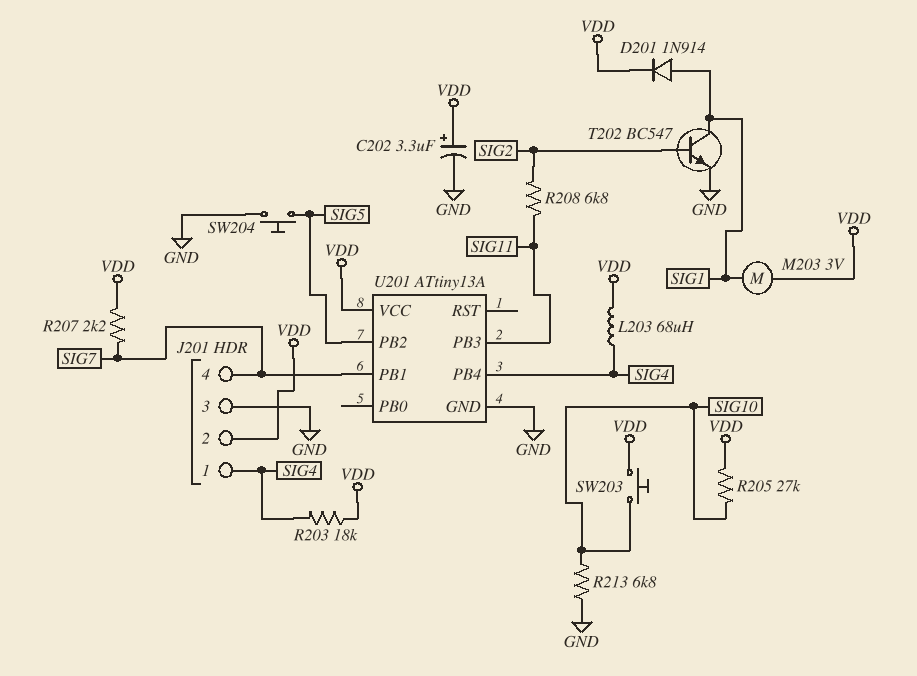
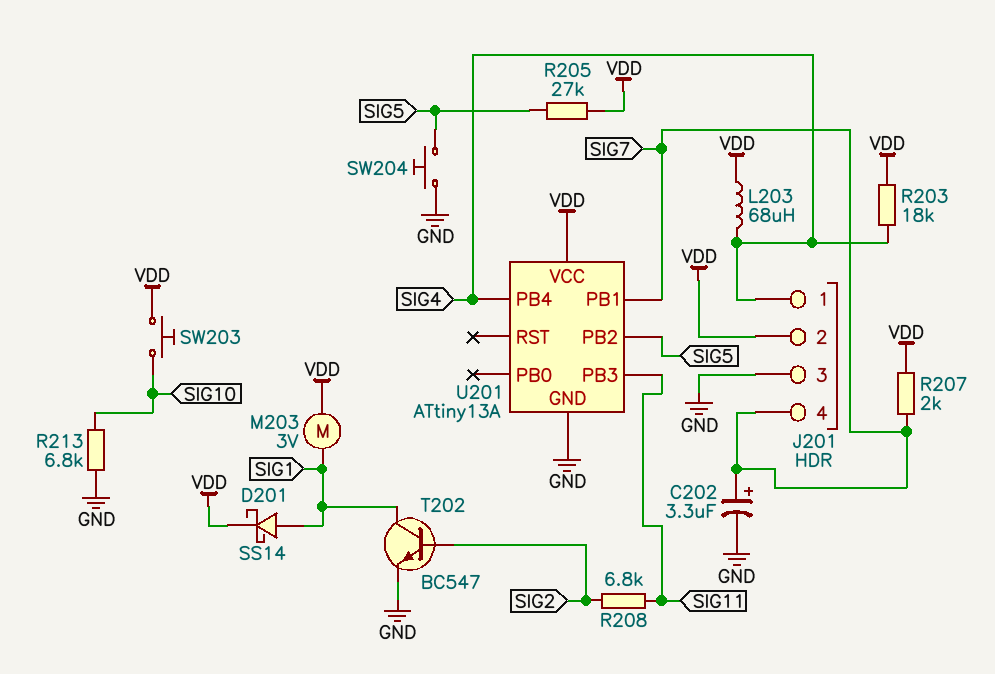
C202: 3.3uF (plus VDD, minus GND) -> 3.3uF (plus SIG7, minus GND)
D201: diode 1N914 (A SIG1, K VDD) -> schottky SS14 (A SIG1, K VDD)
R205: 27k (SIG10, VDD) -> 27k (SIG5, VDD)
R207: 2.2k (SIG7, VDD) -> 2k (SIG7, VDD)

